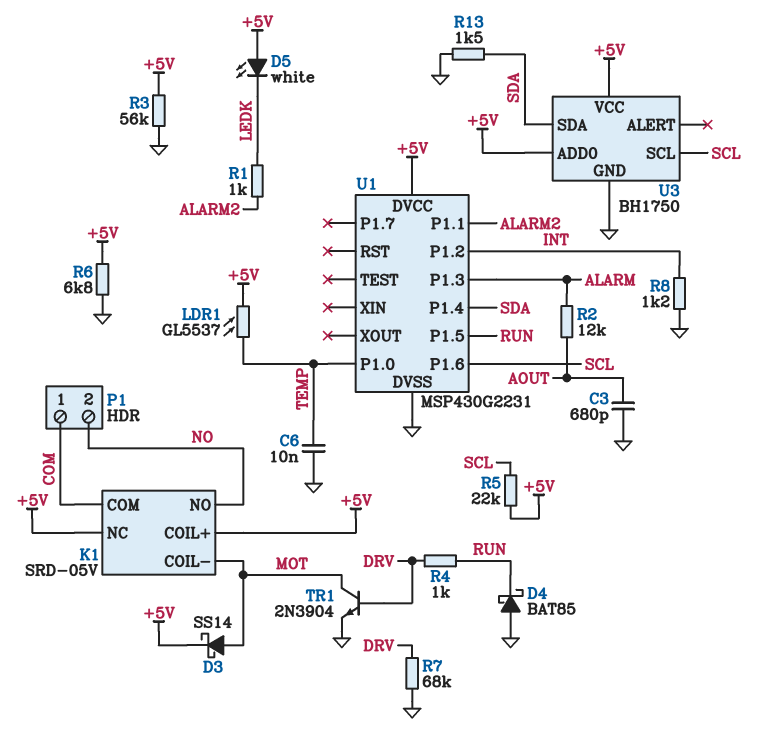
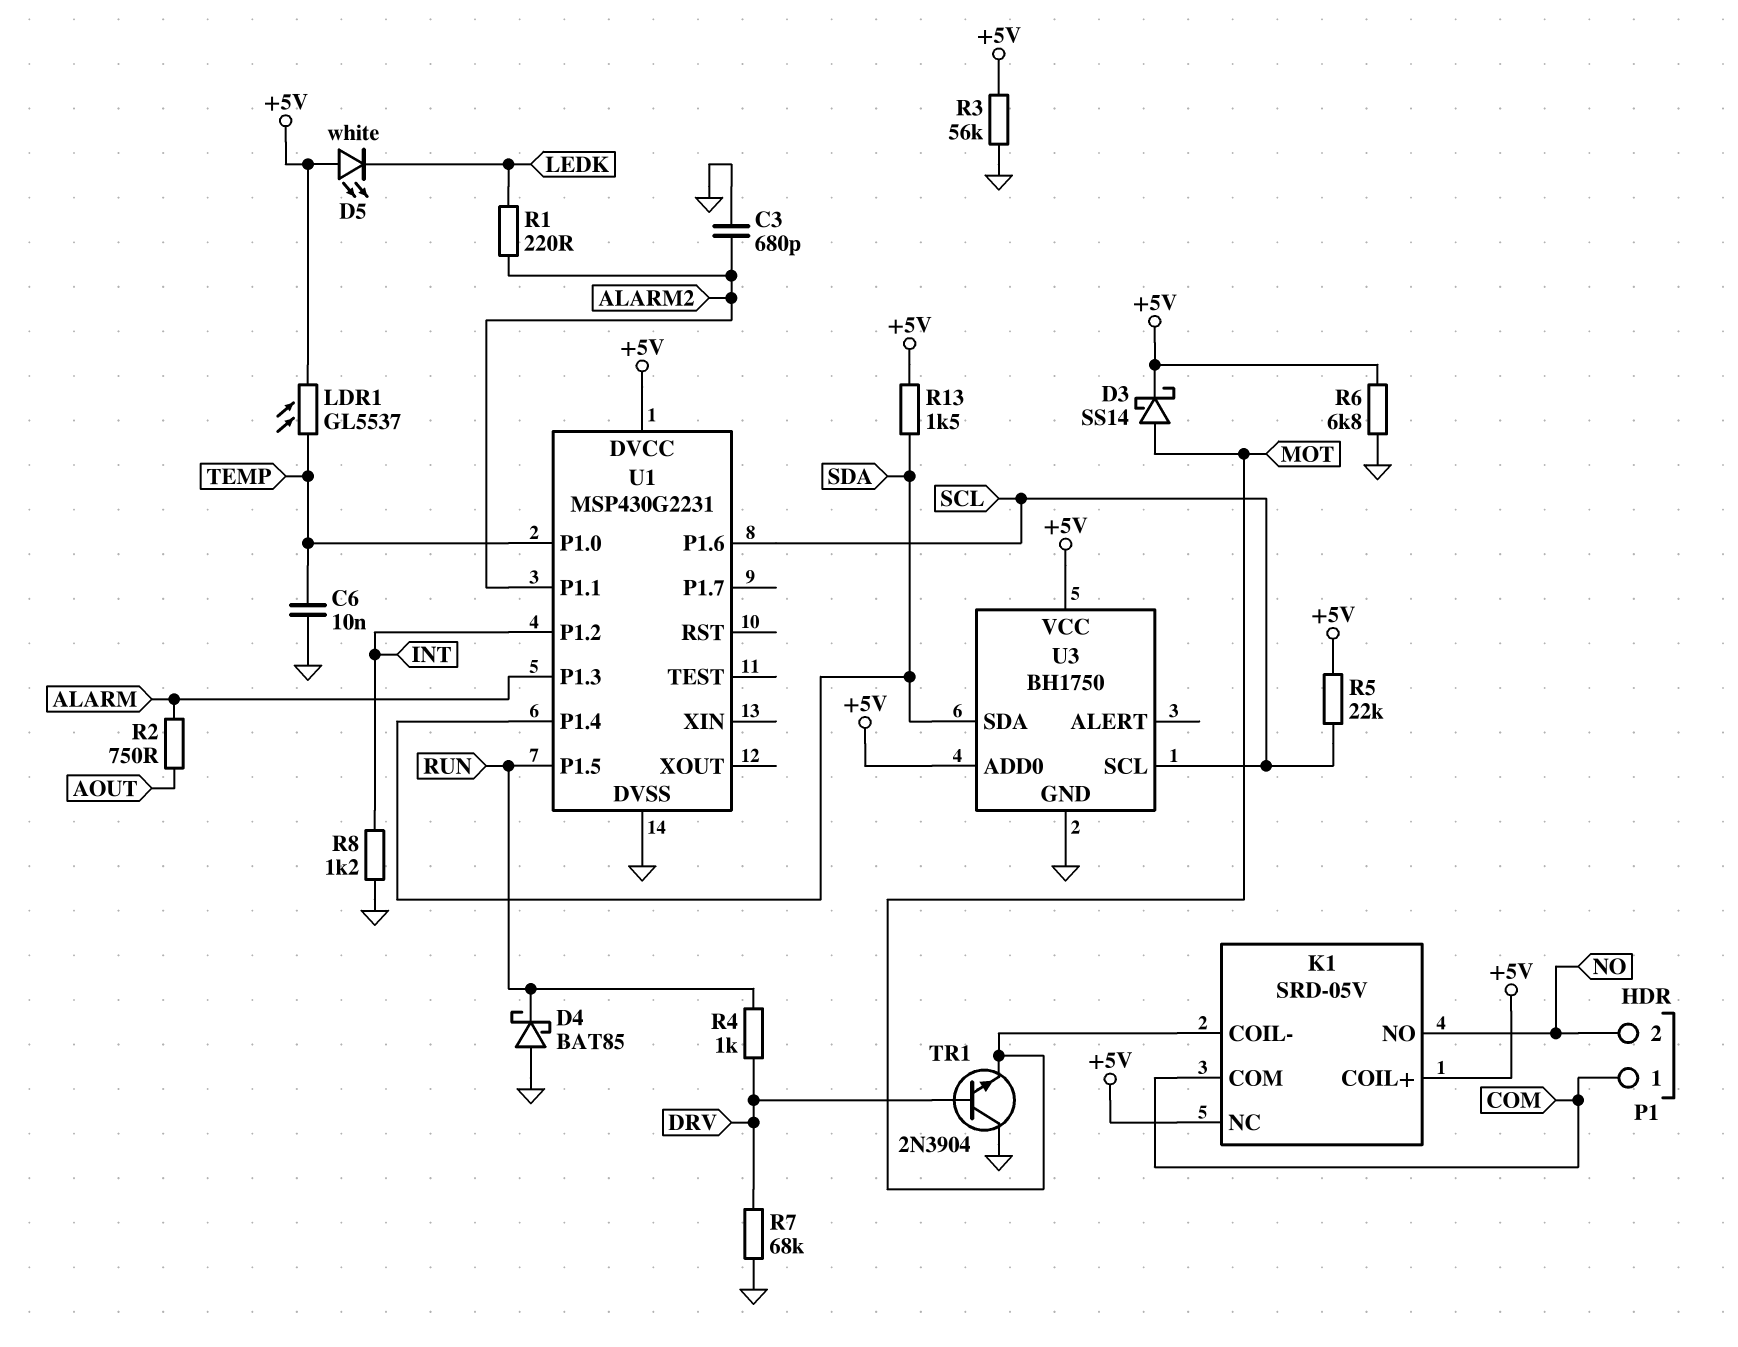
C3: 680pF (AOUT, GND) -> 680pF (ALARM2, GND)
R1: 1k (ALARM2, LEDK) -> 220 (ALARM2, LEDK)
R2: 12k (ALARM, AOUT) -> 750 (ALARM, AOUT)
R13: 1.5k (GND, SDA) -> 1.5k (+5V, SDA)
TR1: NPN 2N3904 (B DRV, C MOT, E GND) -> NPN 2N3904 (B DRV, C GND, E MOT)

